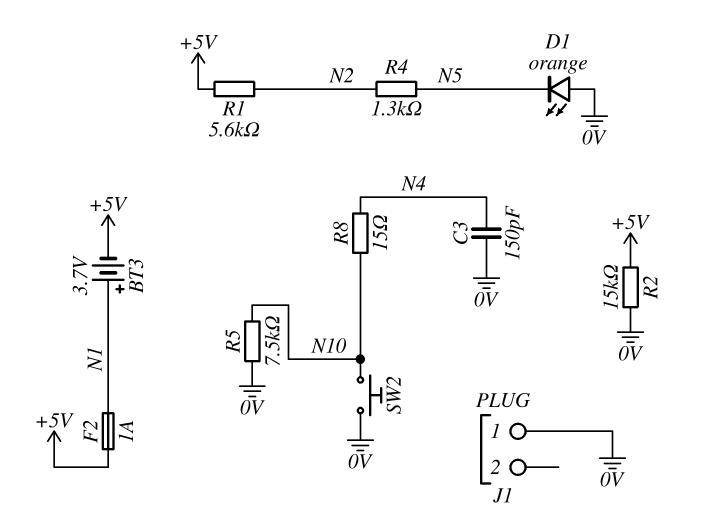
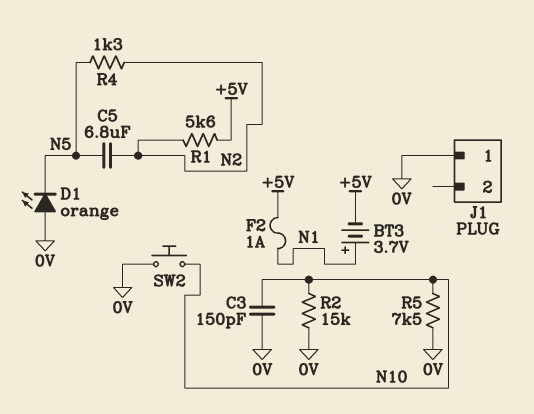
C3: 150pF (0V, N4) -> 150pF (0V, N10)
C5: none -> 6.8uF (N2, N5)
R2: 15k (+5V, 0V) -> 15k (0V, N10)
R8: 15 (N4, N10) -> none

